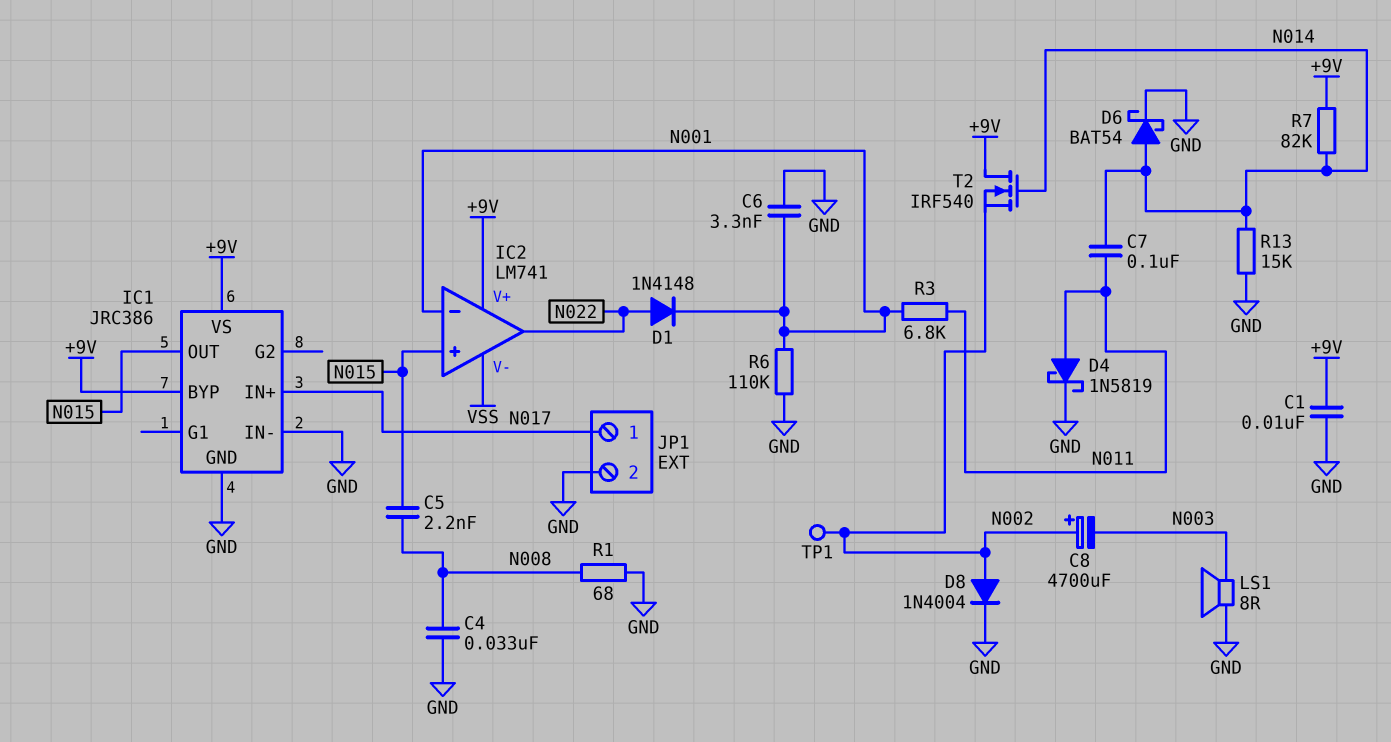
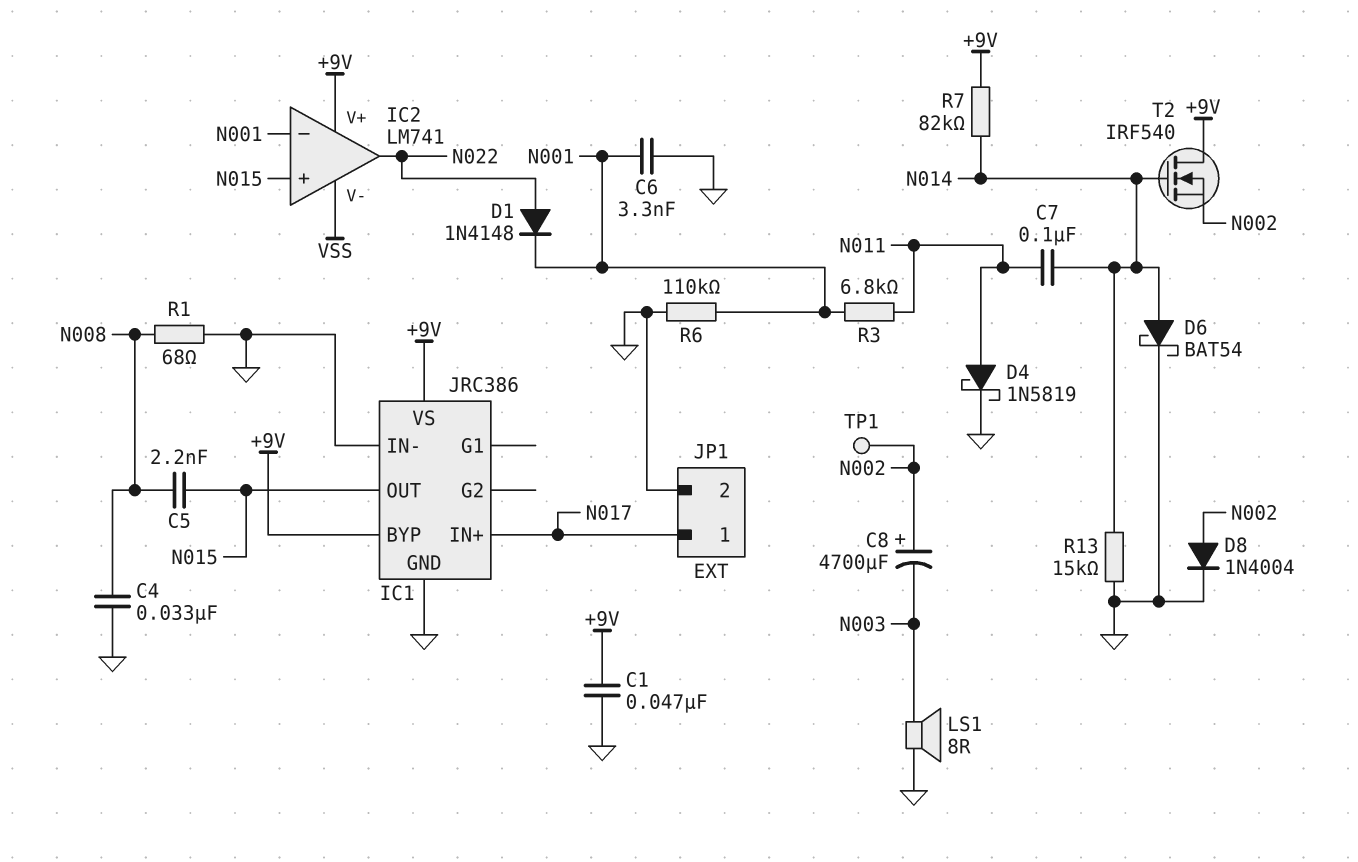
C1: 10nF (+9V, GND) -> 47nF (+9V, GND)

